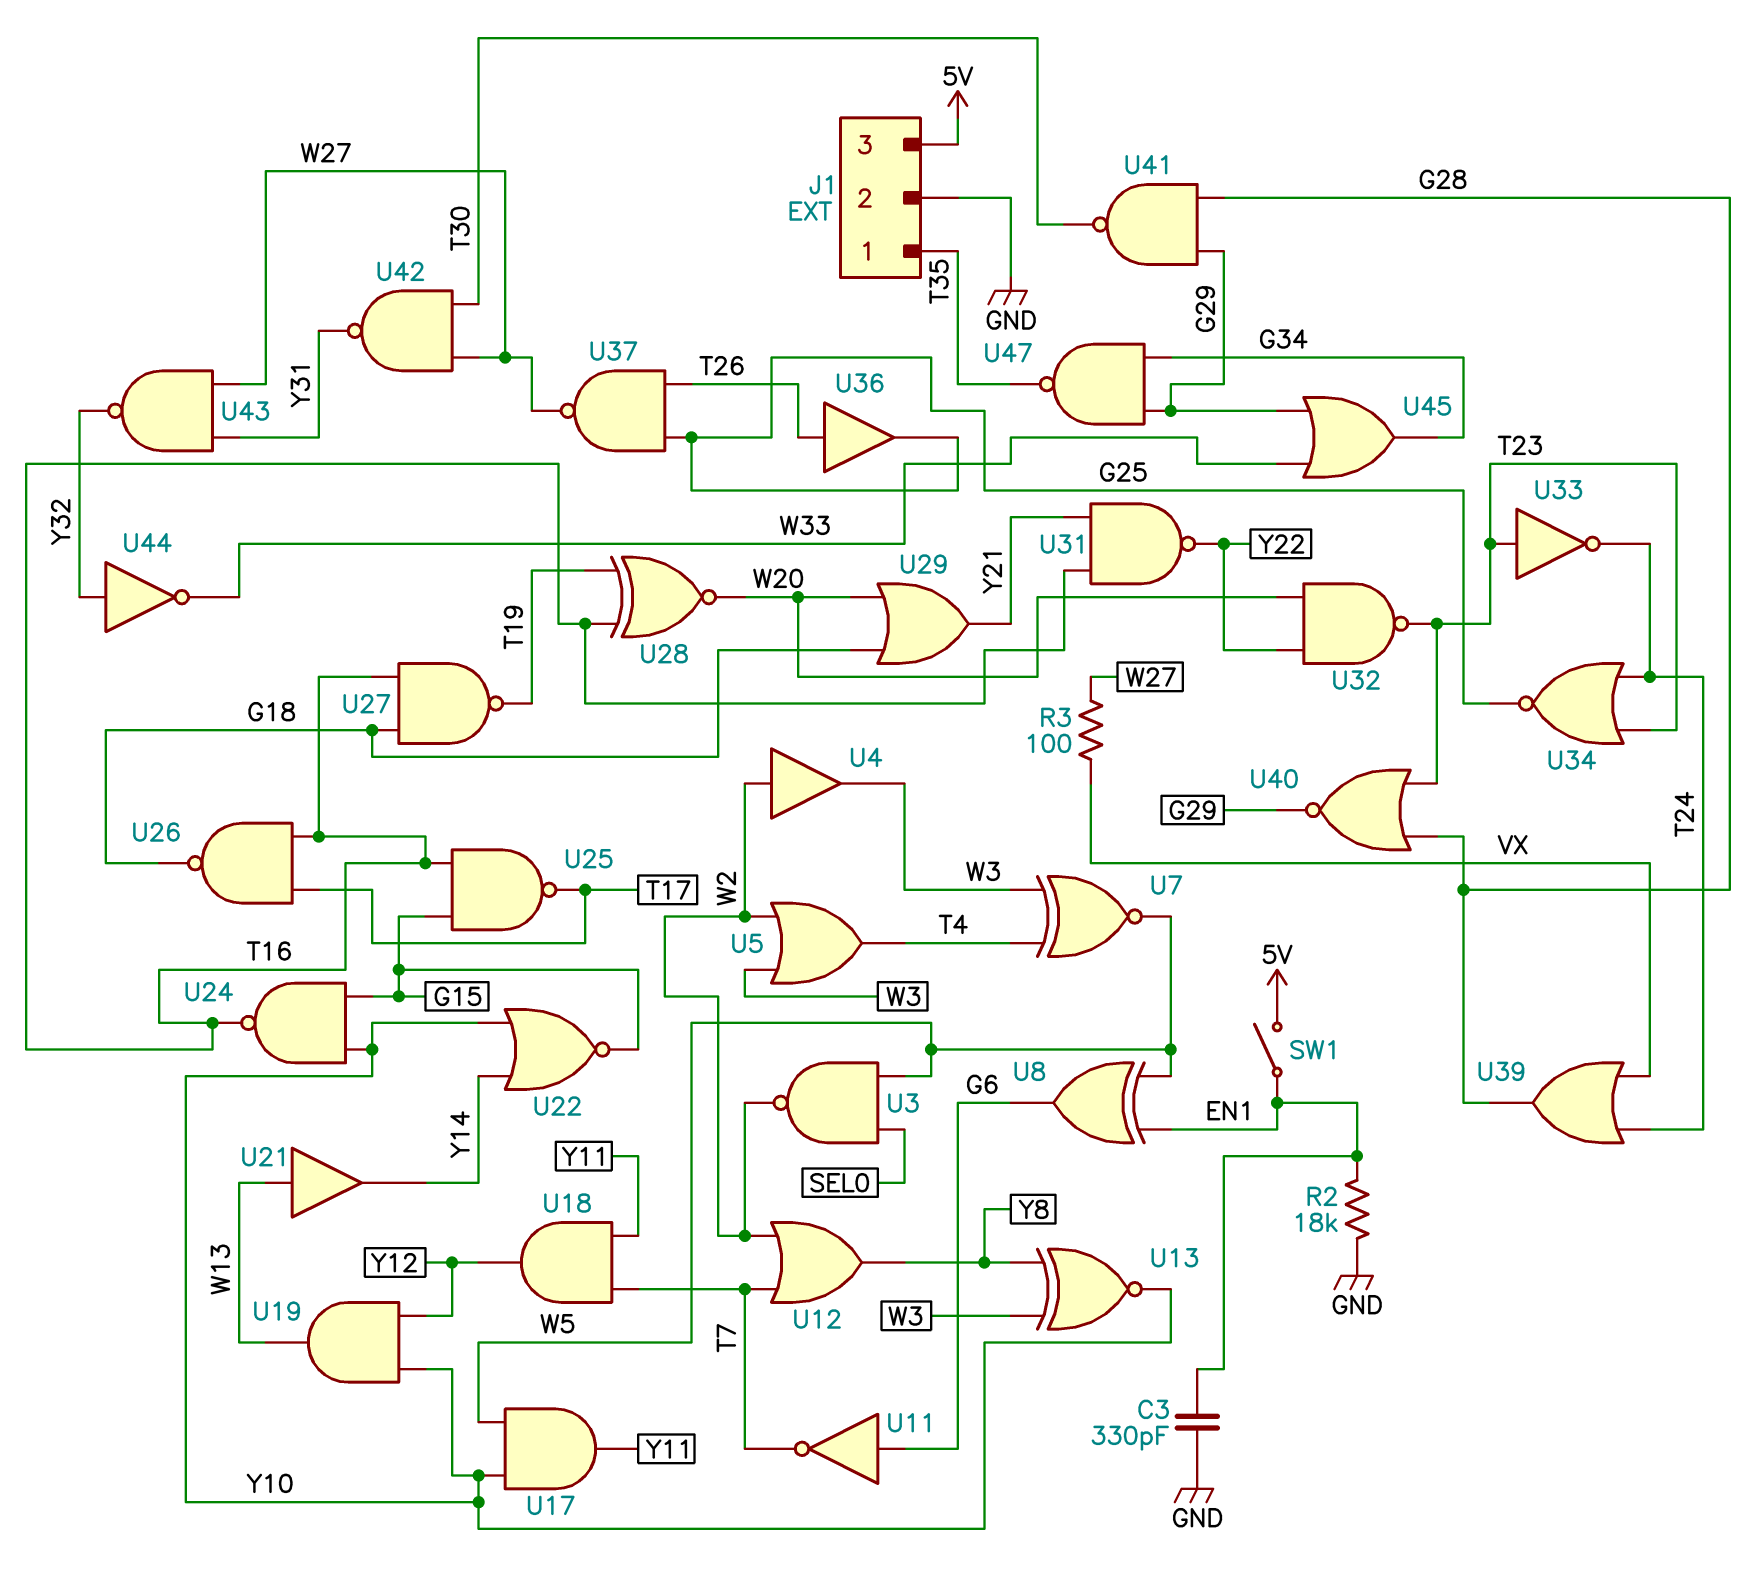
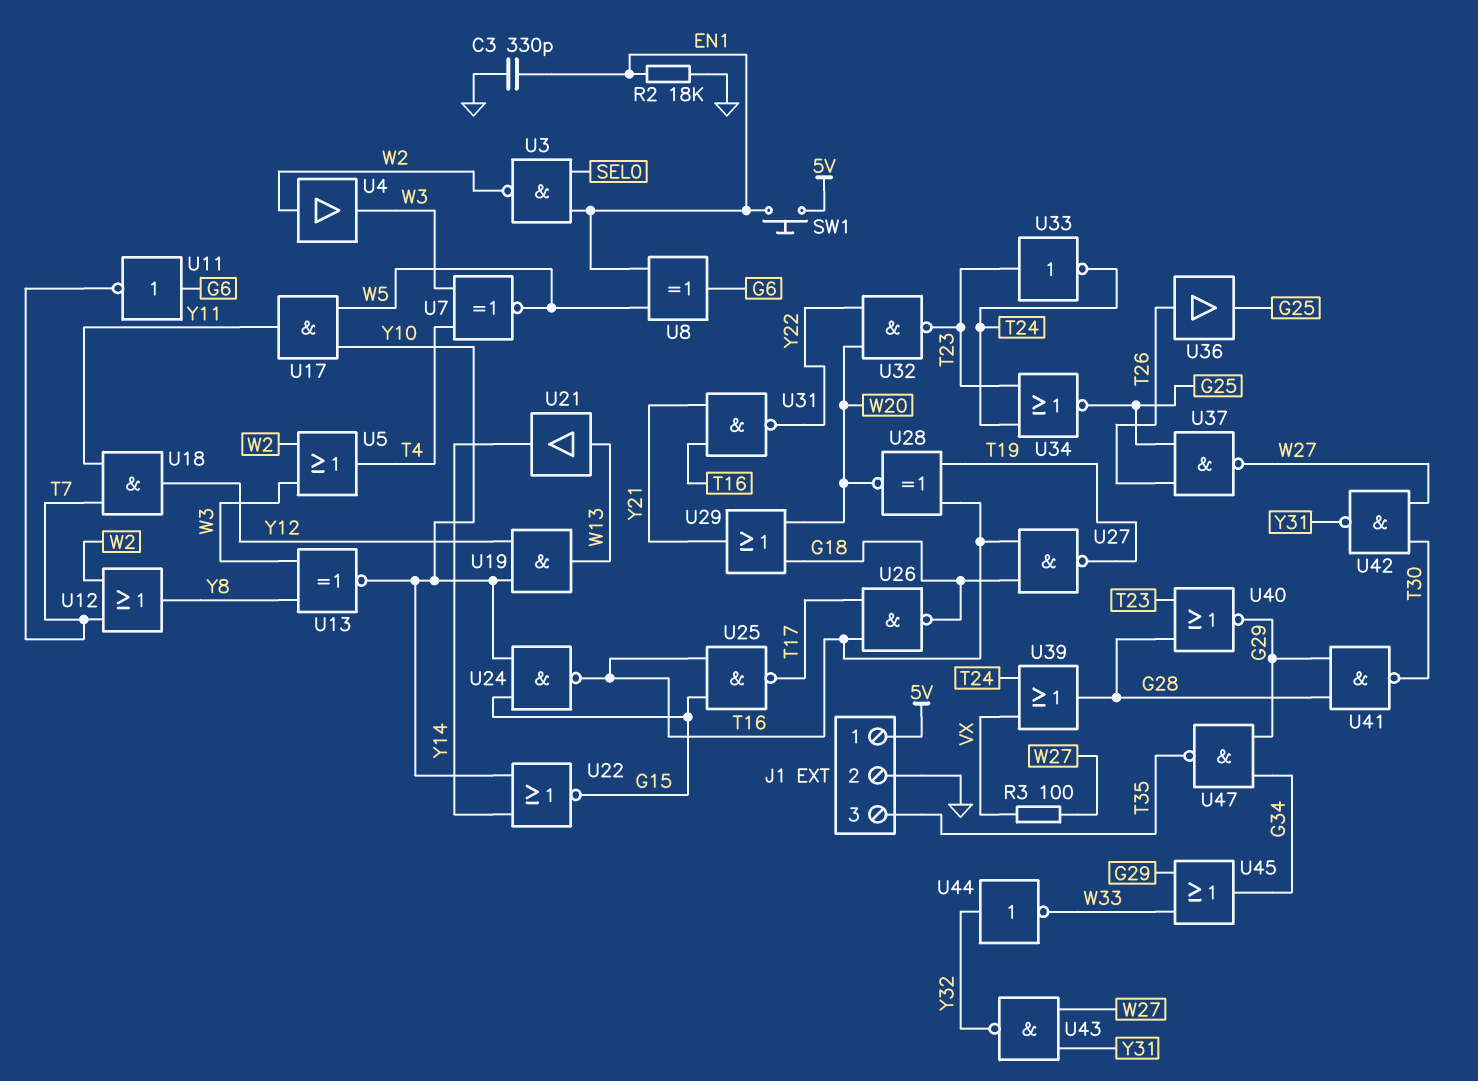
J1 pin 1: T35 -> 5V
J1 pin 3: 5V -> T35
SW1: switch (5V, EN1) -> button (5V, EN1)
U3: NAND (in SEL0, in W5, out W2) -> NAND (in EN1, in SEL0, out W2)

